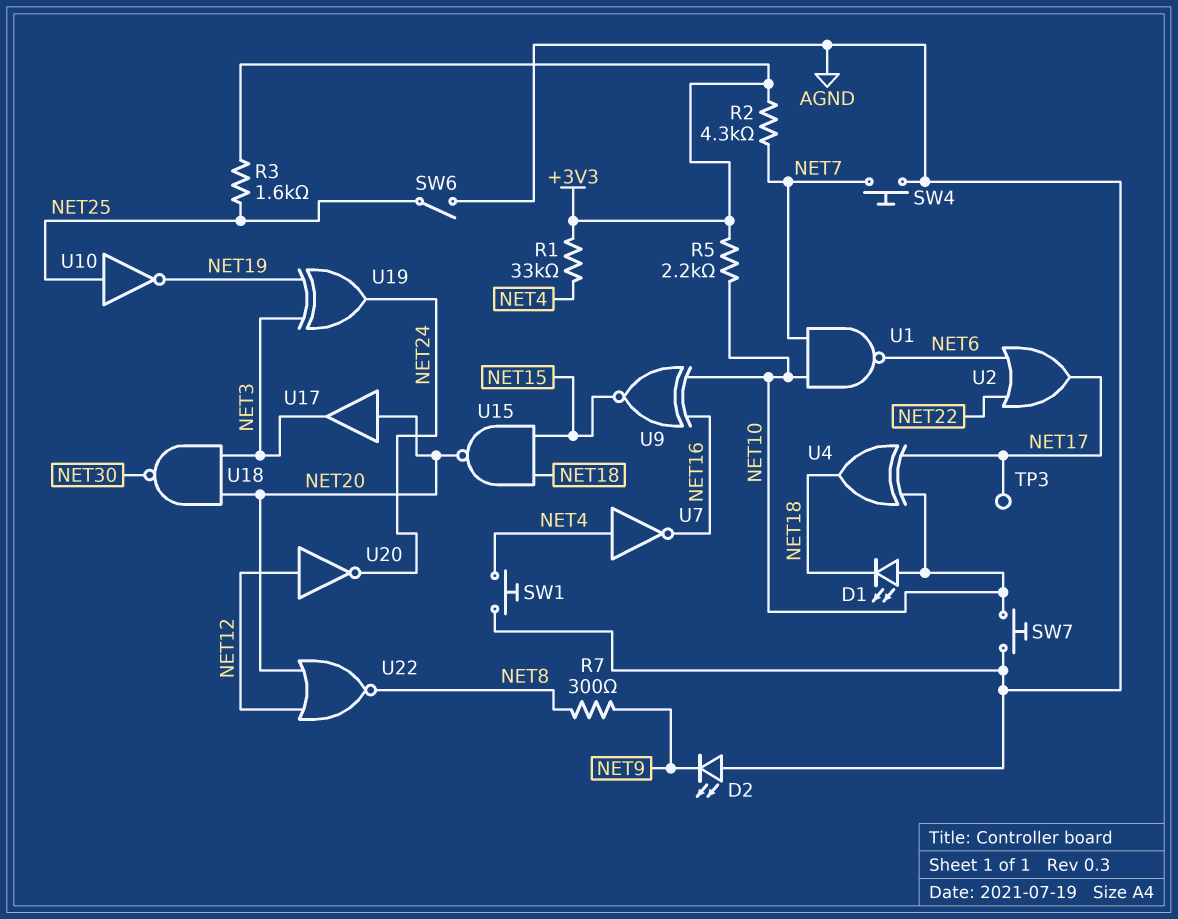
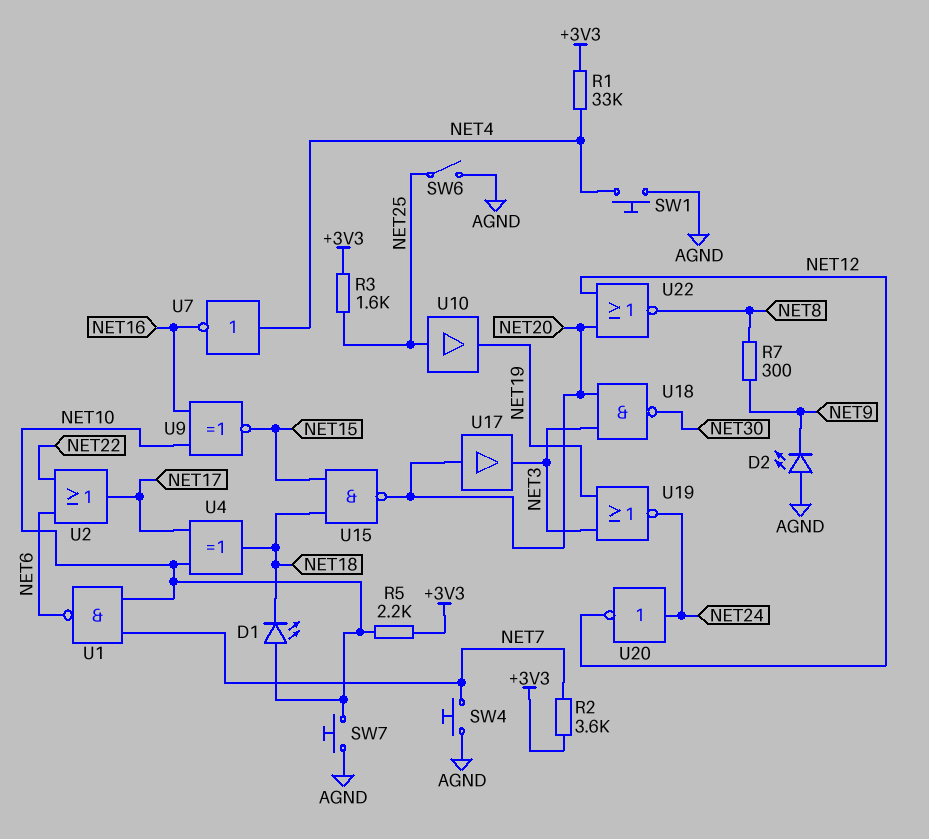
R2: 4.3k (+3V3, NET7) -> 3.6k (+3V3, NET7)
TP3: test point (NET17) -> none
U10: NOT (in NET25, out NET19) -> buffer (in NET25, out NET19)
U19: XOR (in NET3, in NET19, out NET24) -> NOR (in NET3, in NET19, out NET24)
U20: NOT (in NET12, out NET24) -> NOT (in NET24, out NET12)

